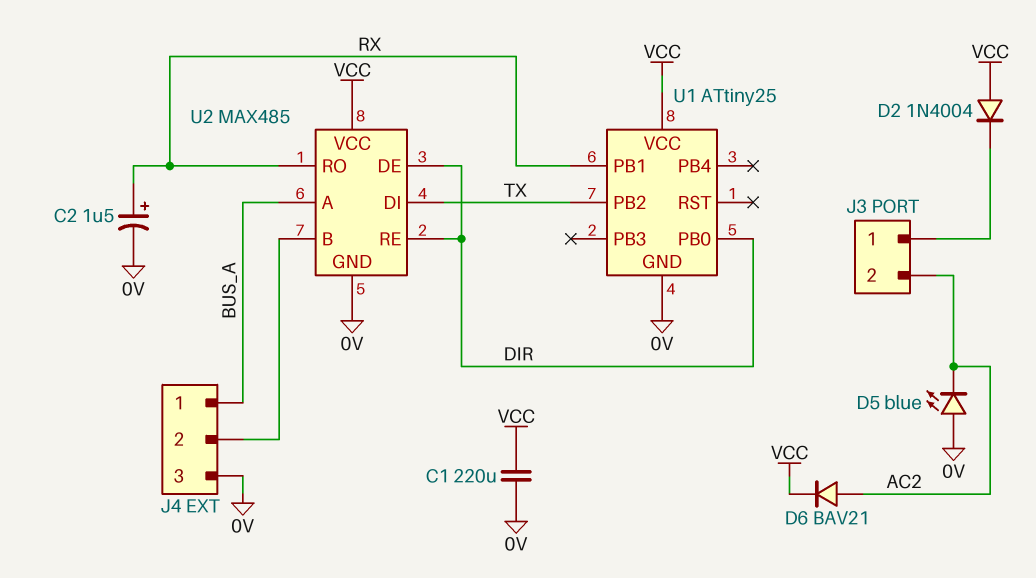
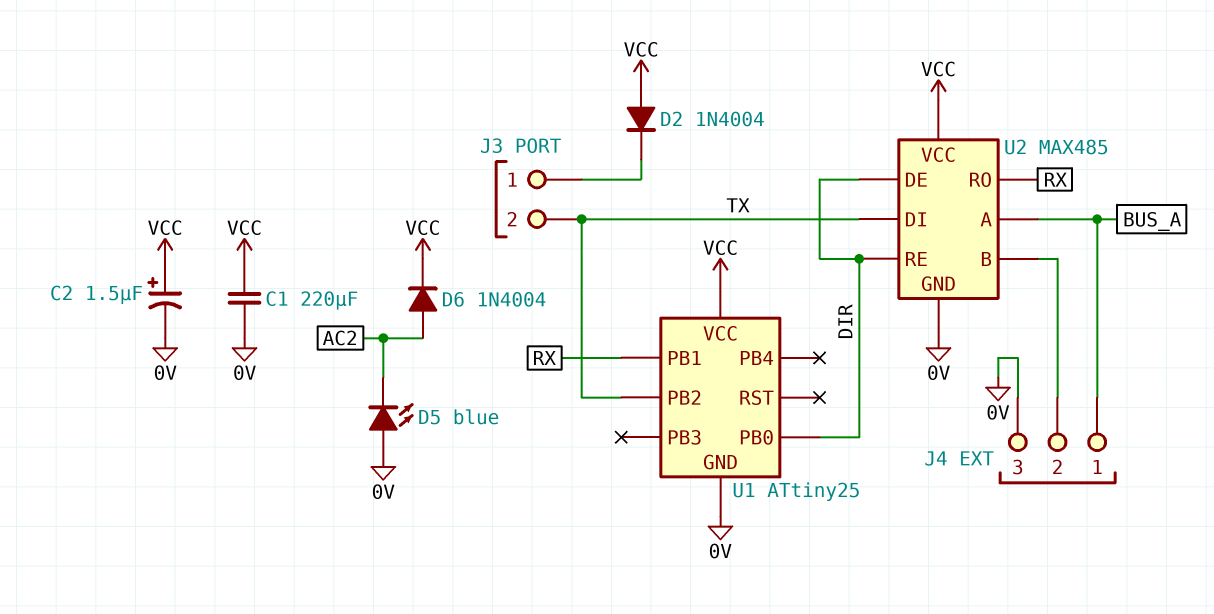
C2: 1.5uF (plus RX, minus 0V) -> 1.5uF (plus VCC, minus 0V)
D6: diode BAV21 (A AC2, K VCC) -> diode 1N4004 (A AC2, K VCC)
J3 pin 2: AC2 -> TX

